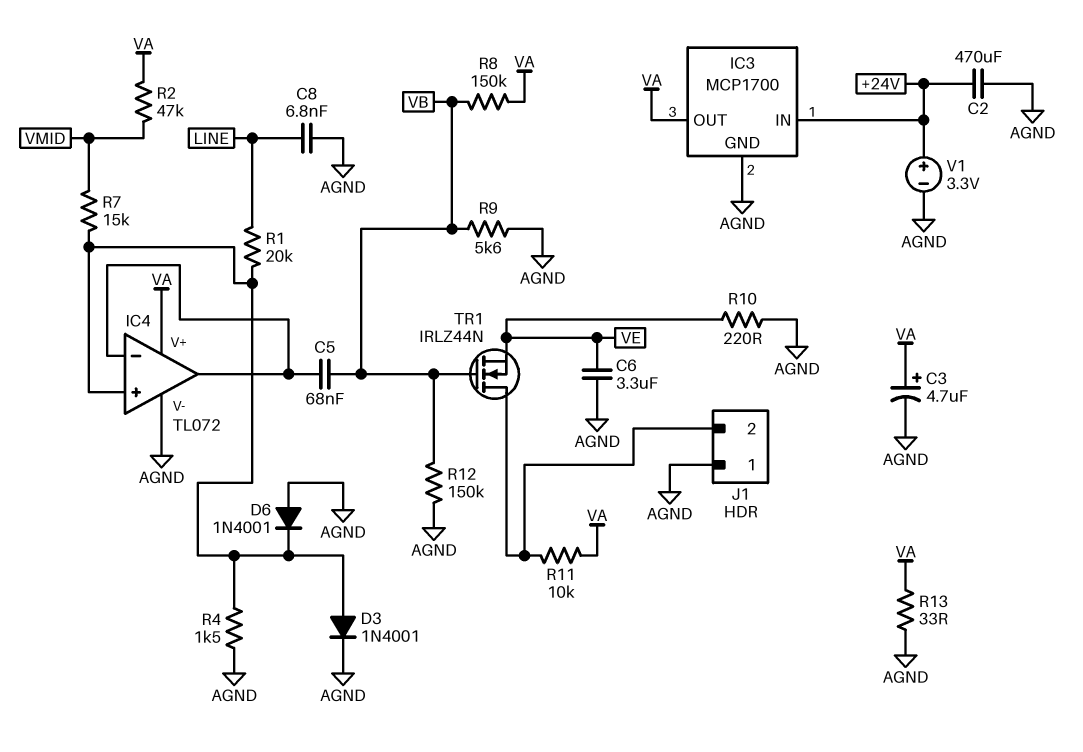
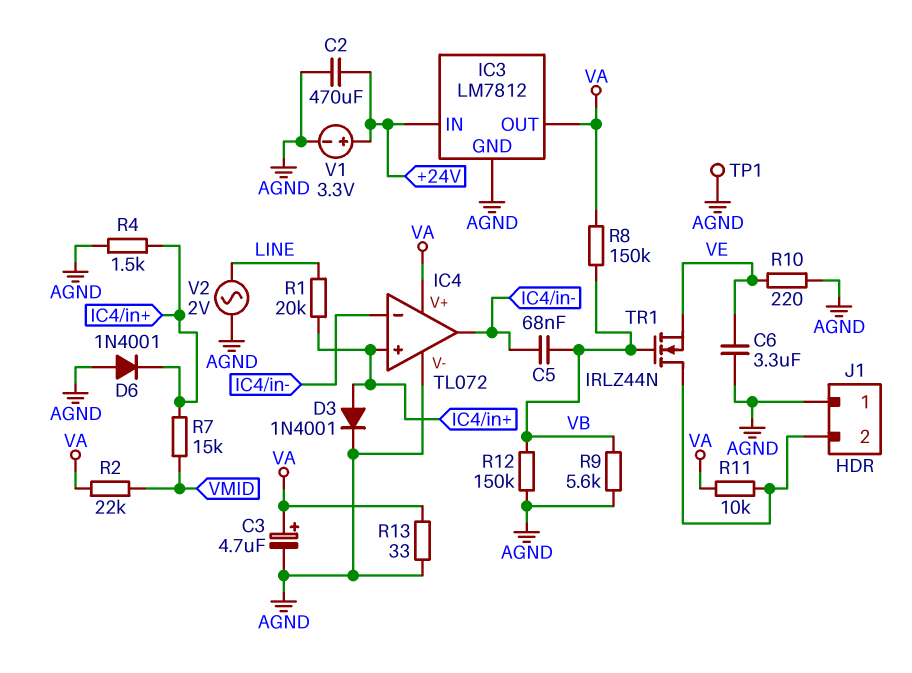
C8: 6.8nF (AGND, LINE) -> none
IC3: MCP1700 -> LM7812
R2: 47k (VA, VMID) -> 22k (VA, VMID)
TP1: none -> test point (AGND)
V2: none -> AC 2V (AGND, LINE)

